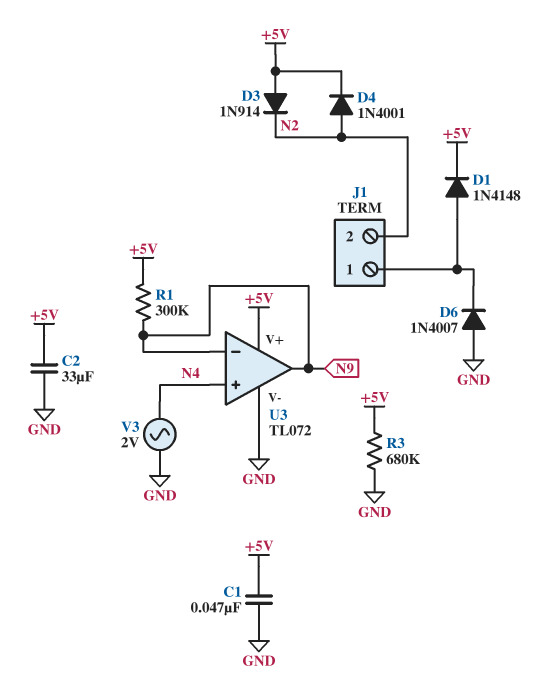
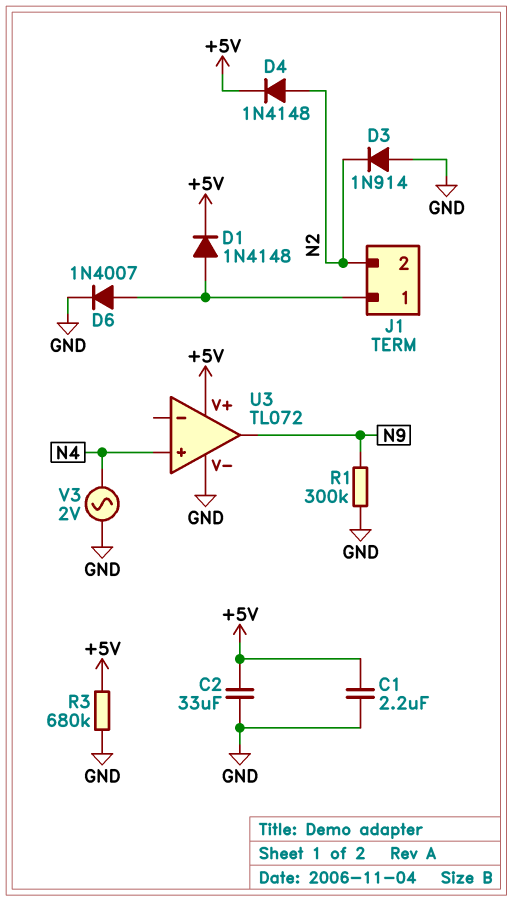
C1: 47nF (+5V, GND) -> 2.2uF (+5V, GND)
D3: diode 1N914 (A +5V, K N2) -> diode 1N914 (A GND, K N2)
D4: diode 1N4001 (A N2, K +5V) -> diode 1N4148 (A N2, K +5V)
D6: diode 1N4007 (A GND, K J1/1) -> diode 1N4007 (A J1/1, K GND)
R1: 300k (+5V, N9) -> 300k (GND, N9)
U3 pin in-: N9 -> none

